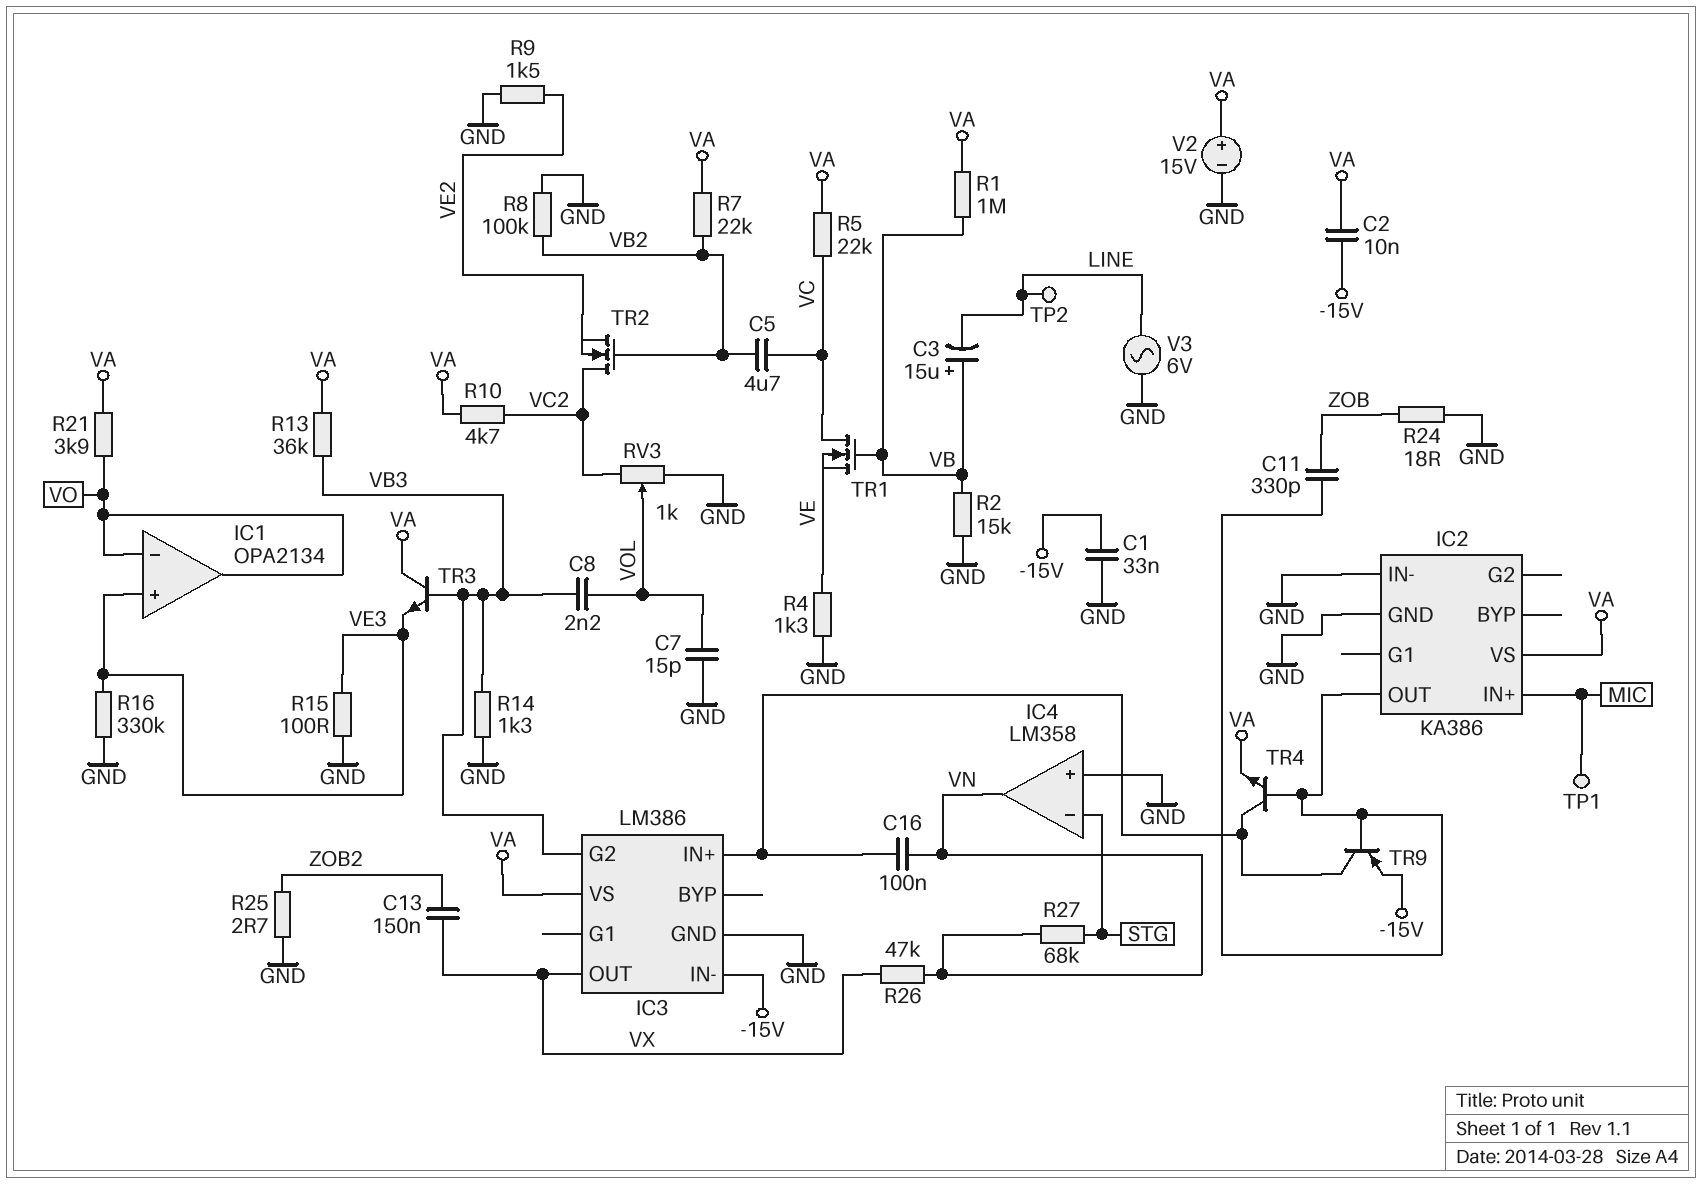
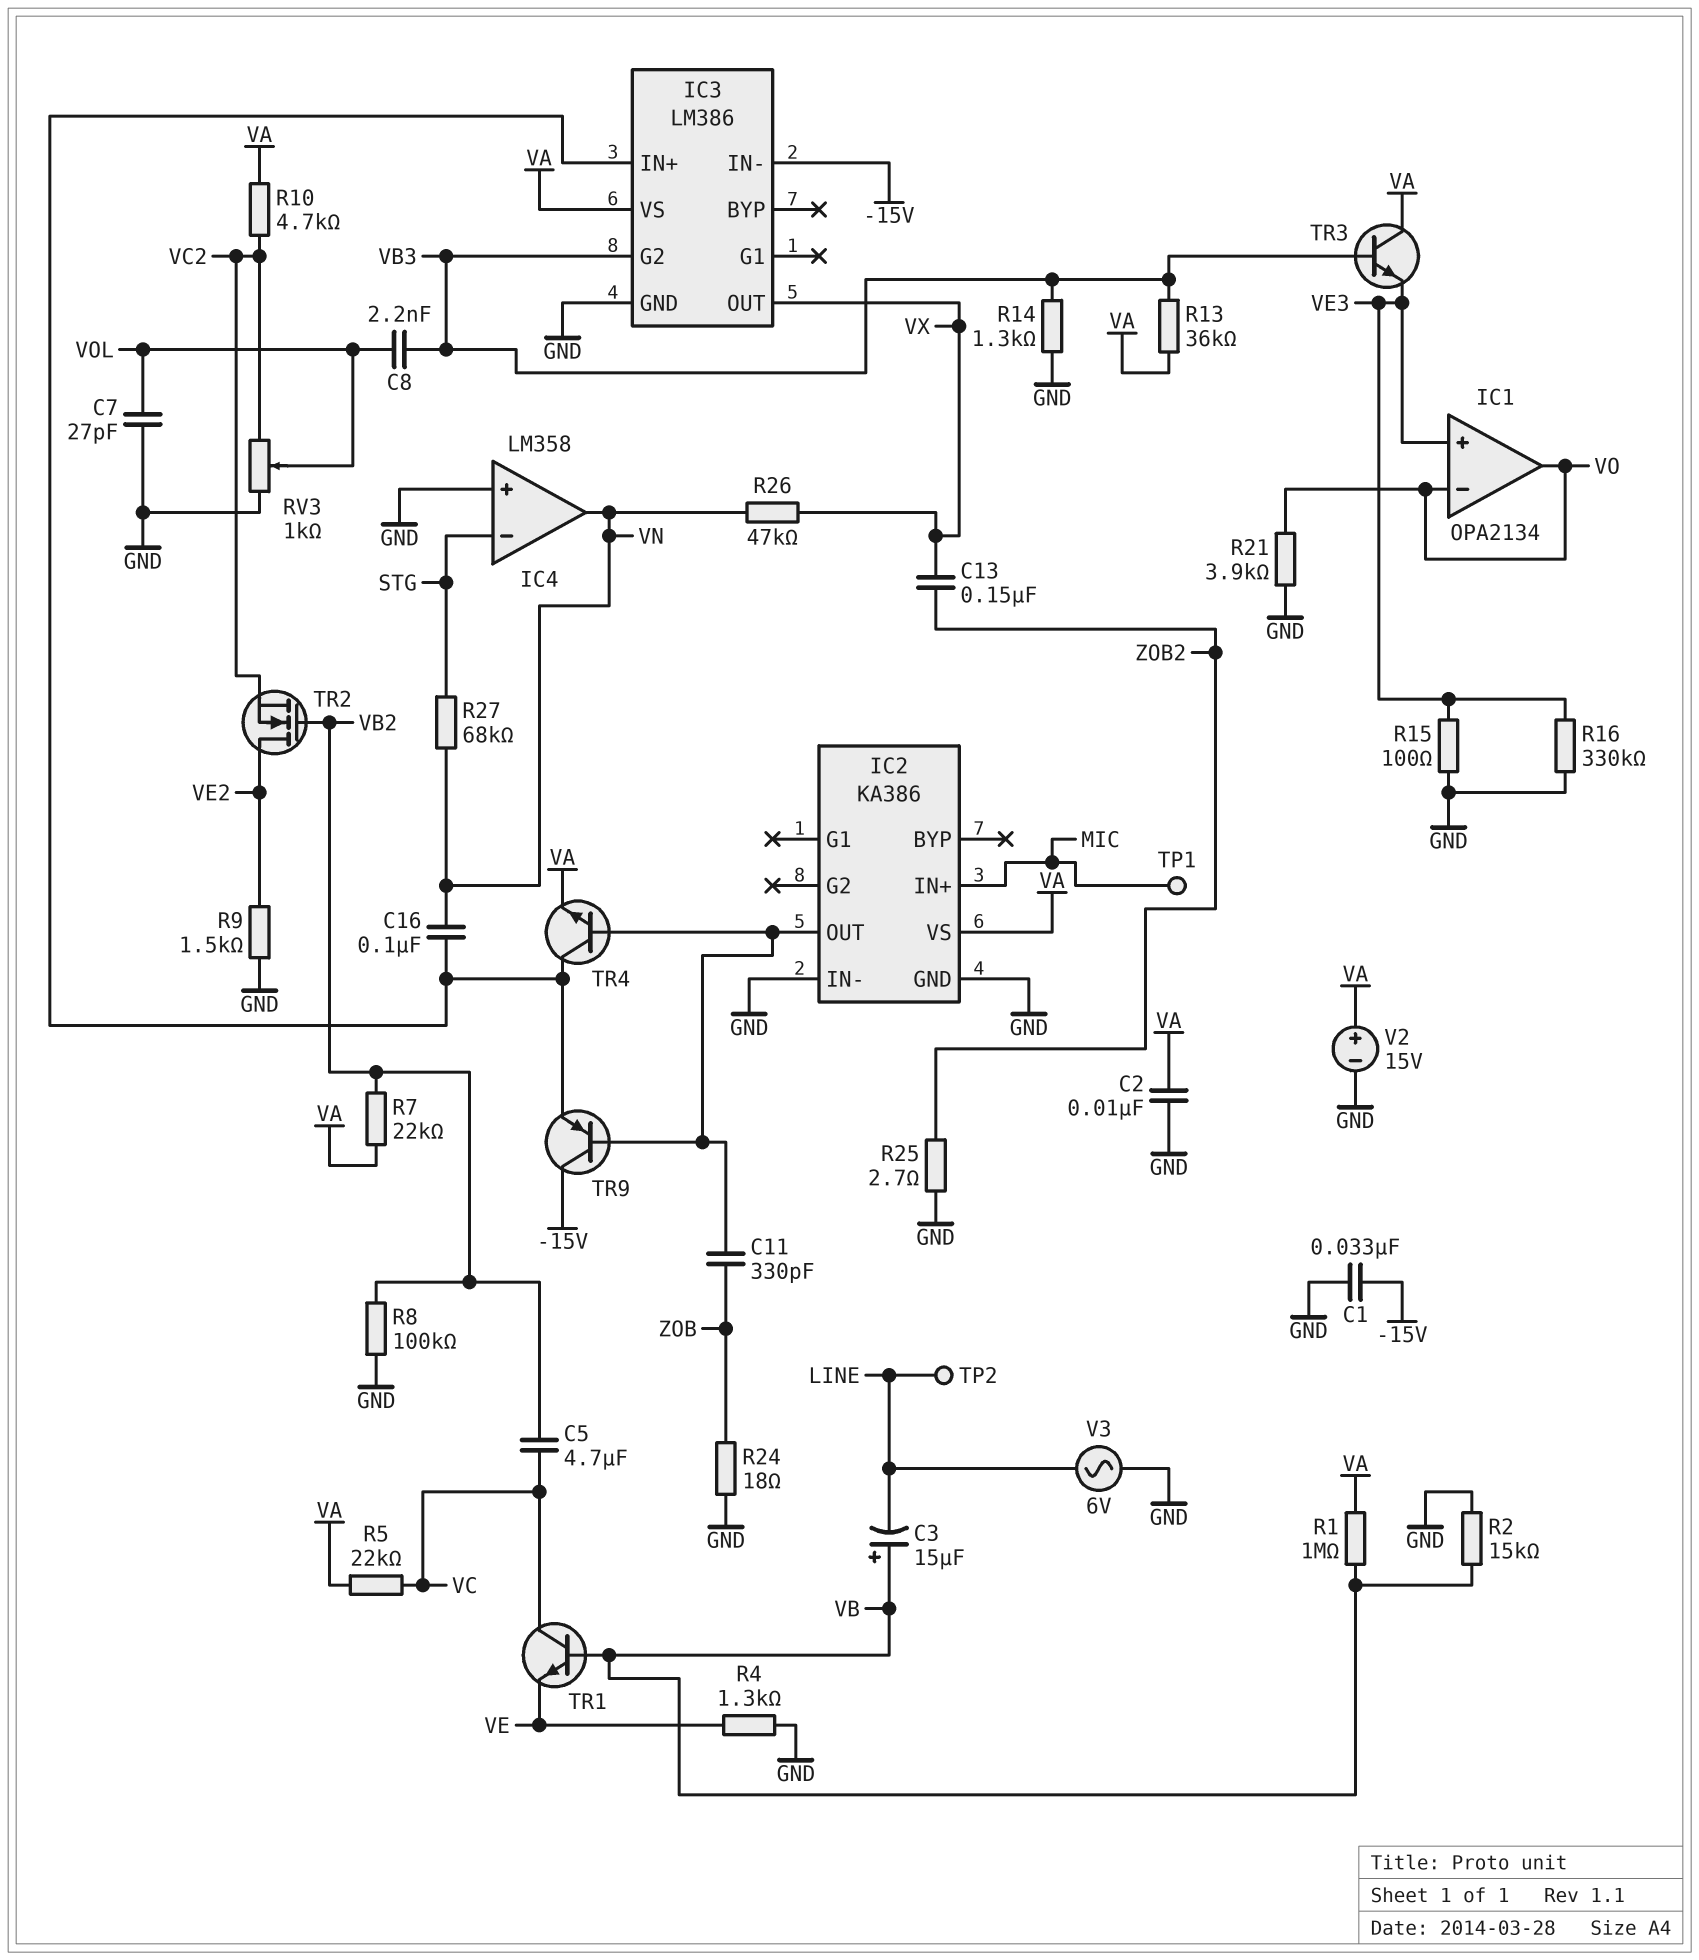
C2: 10nF (-15V, VA) -> 10nF (GND, VA)
C7: 15pF (GND, VOL) -> 27pF (GND, VOL)
R21: 3.9k (VA, VO) -> 3.9k (GND, VO)
TR1: NMOS (G VB, D VC, S VE) -> NPN (B VB, C VC, E VE)
TR2: NMOS (G VB2, D VC2, S VE2) -> NMOS (G VB2, D VE2, S VC2)
TR9: PNP (B IC2/OUT, C IC3/IN+, E -15V) -> PNP (B IC2/OUT, C -15V, E IC3/IN+)

